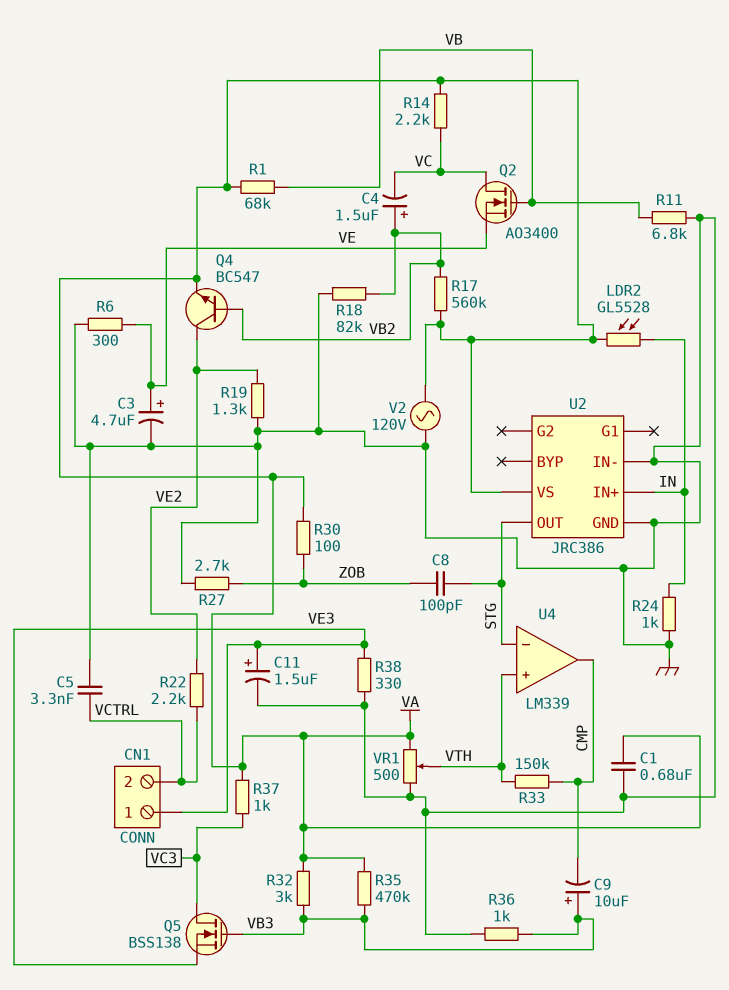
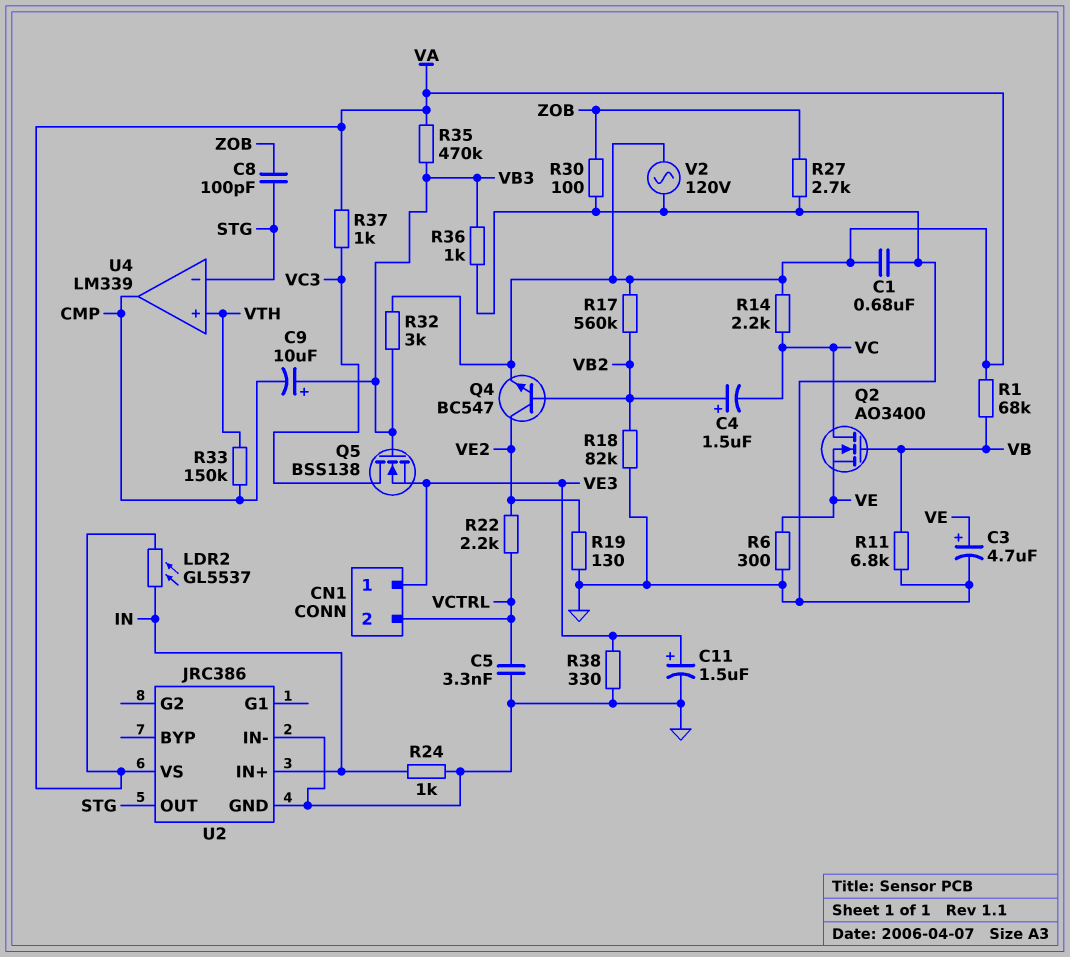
LDR2: GL5528 (IN, VA) -> GL5537 (IN, VA)
R19: 1.3k (GND, VE2) -> 130 (GND, VE2)
R30: 100 (VA, ZOB) -> 100 (GND, ZOB)
VR1: 500 (GND, VA, wiper VTH) -> none

